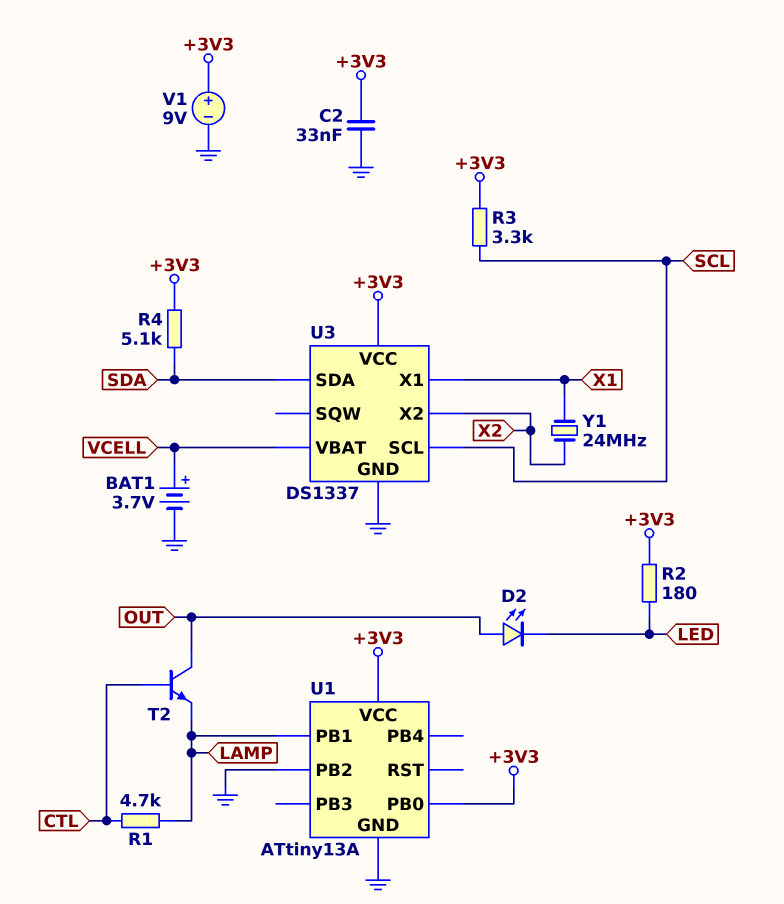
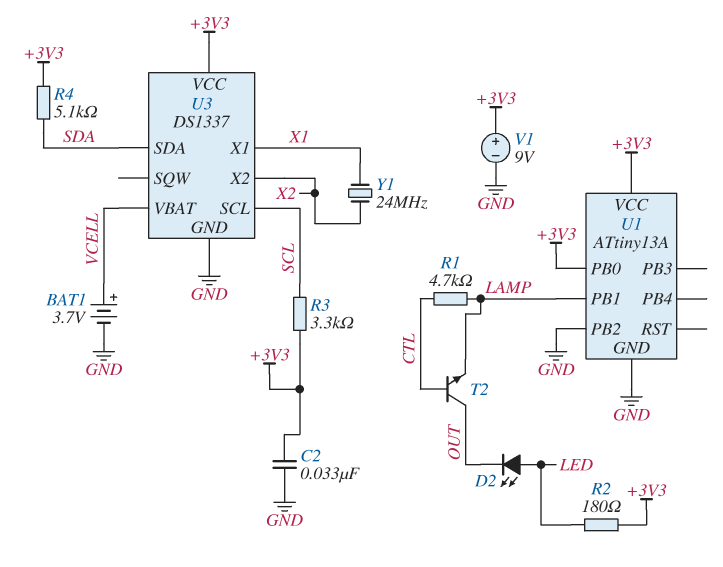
D2: LED (A OUT, K LED) -> LED (A LED, K OUT)

